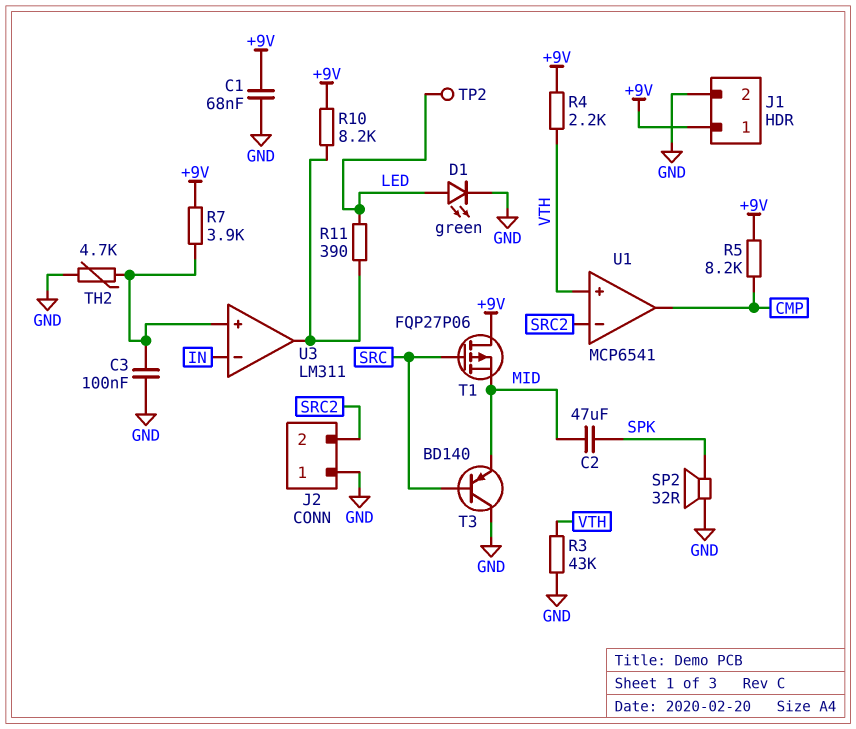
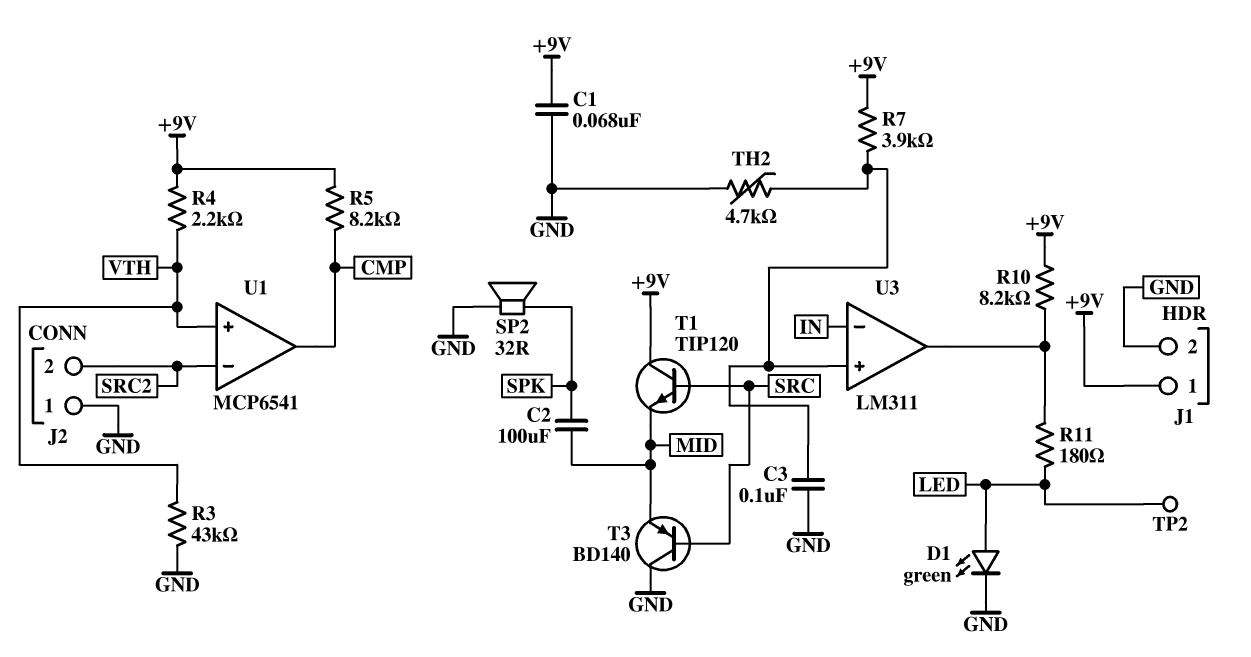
C2: 47uF (MID, SPK) -> 100uF (MID, SPK)
R11: 390 (LED, U3/out) -> 180 (LED, U3/out)
T1: PMOS FQP27P06 (G SRC, D +9V, S MID) -> NPN TIP120 (B SRC, C +9V, E MID)

